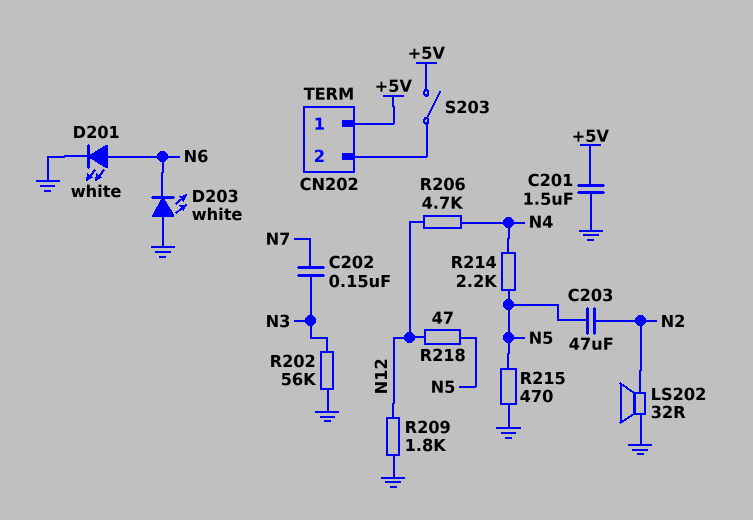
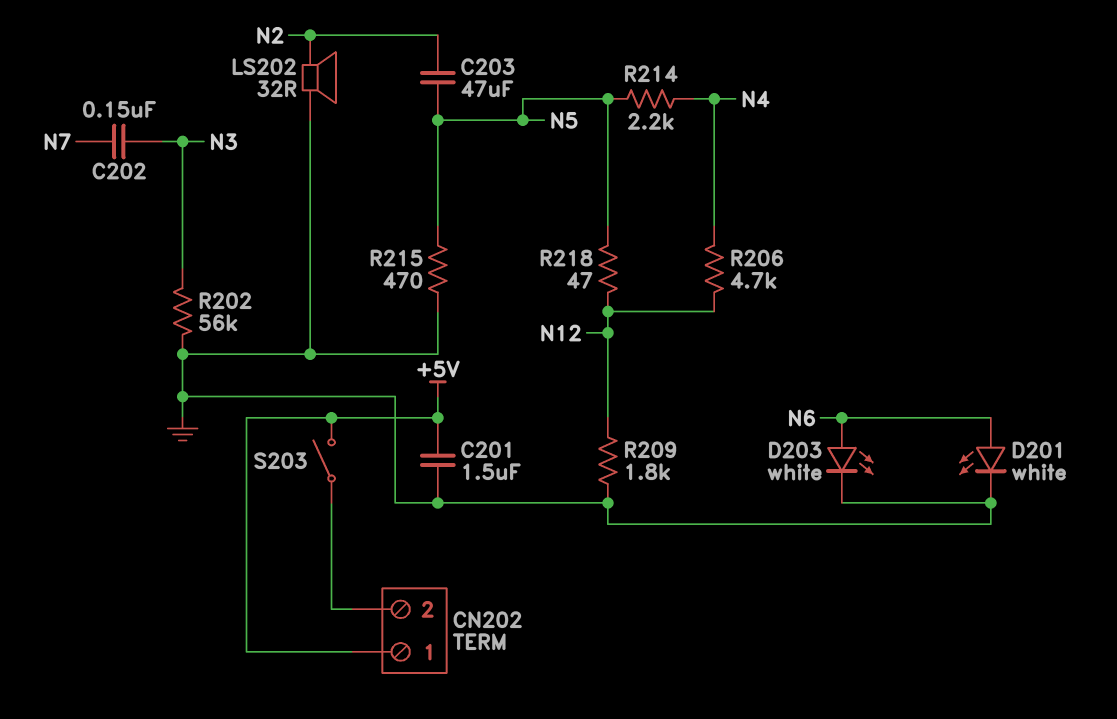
D203: LED white (A GND, K N6) -> LED white (A N6, K GND)

